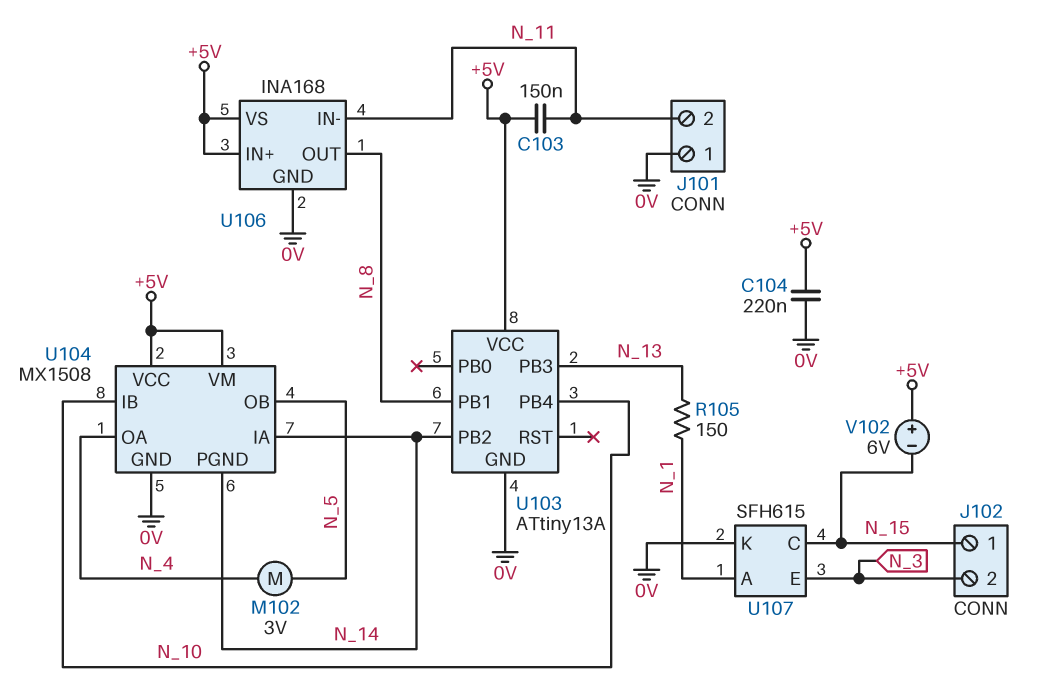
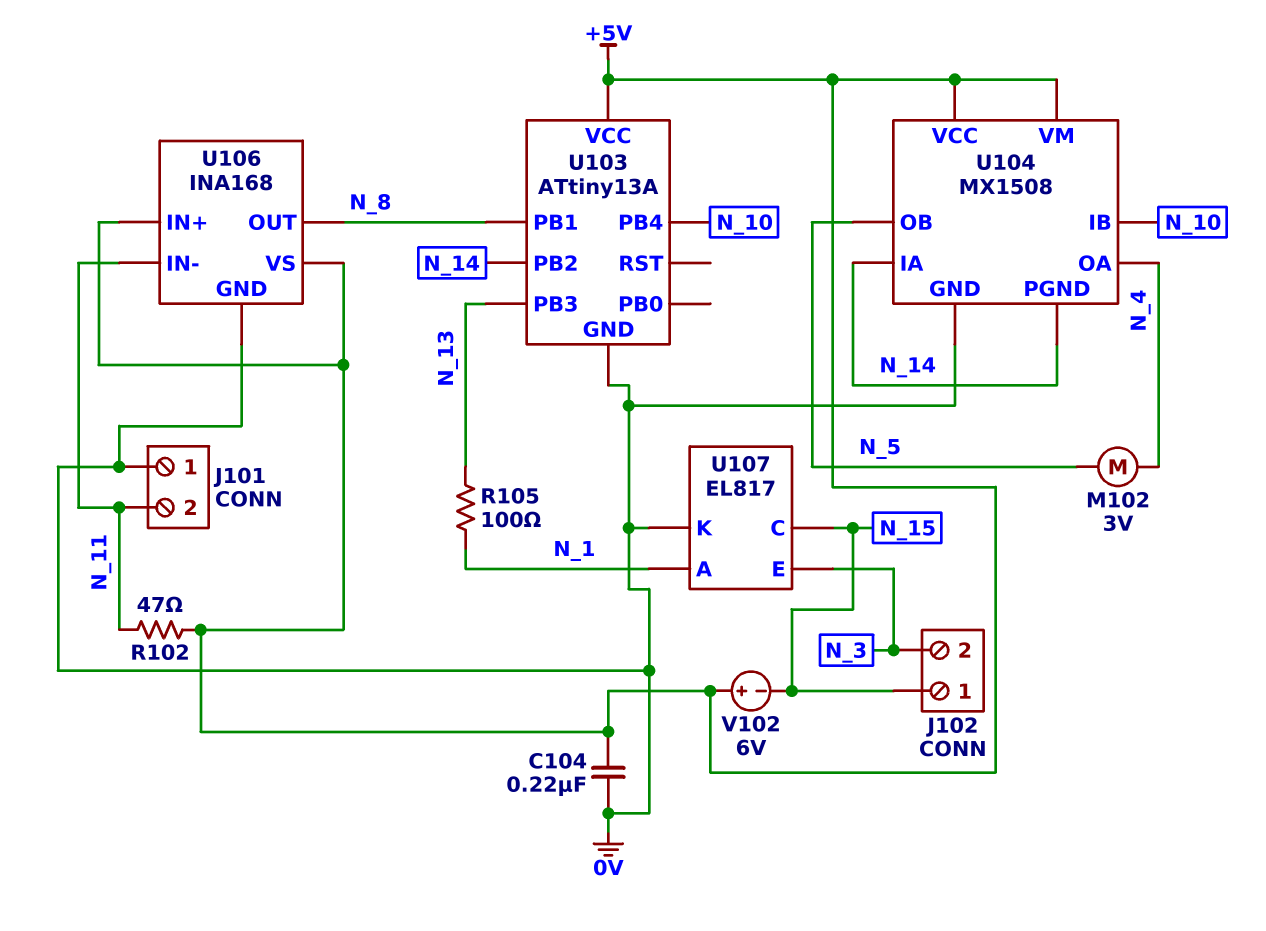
C103: 150nF (+5V, N_11) -> none
R102: none -> 47 (+5V, N_11)
R105: 150 (N_1, N_13) -> 100 (N_1, N_13)
U107: SFH615 -> EL817

